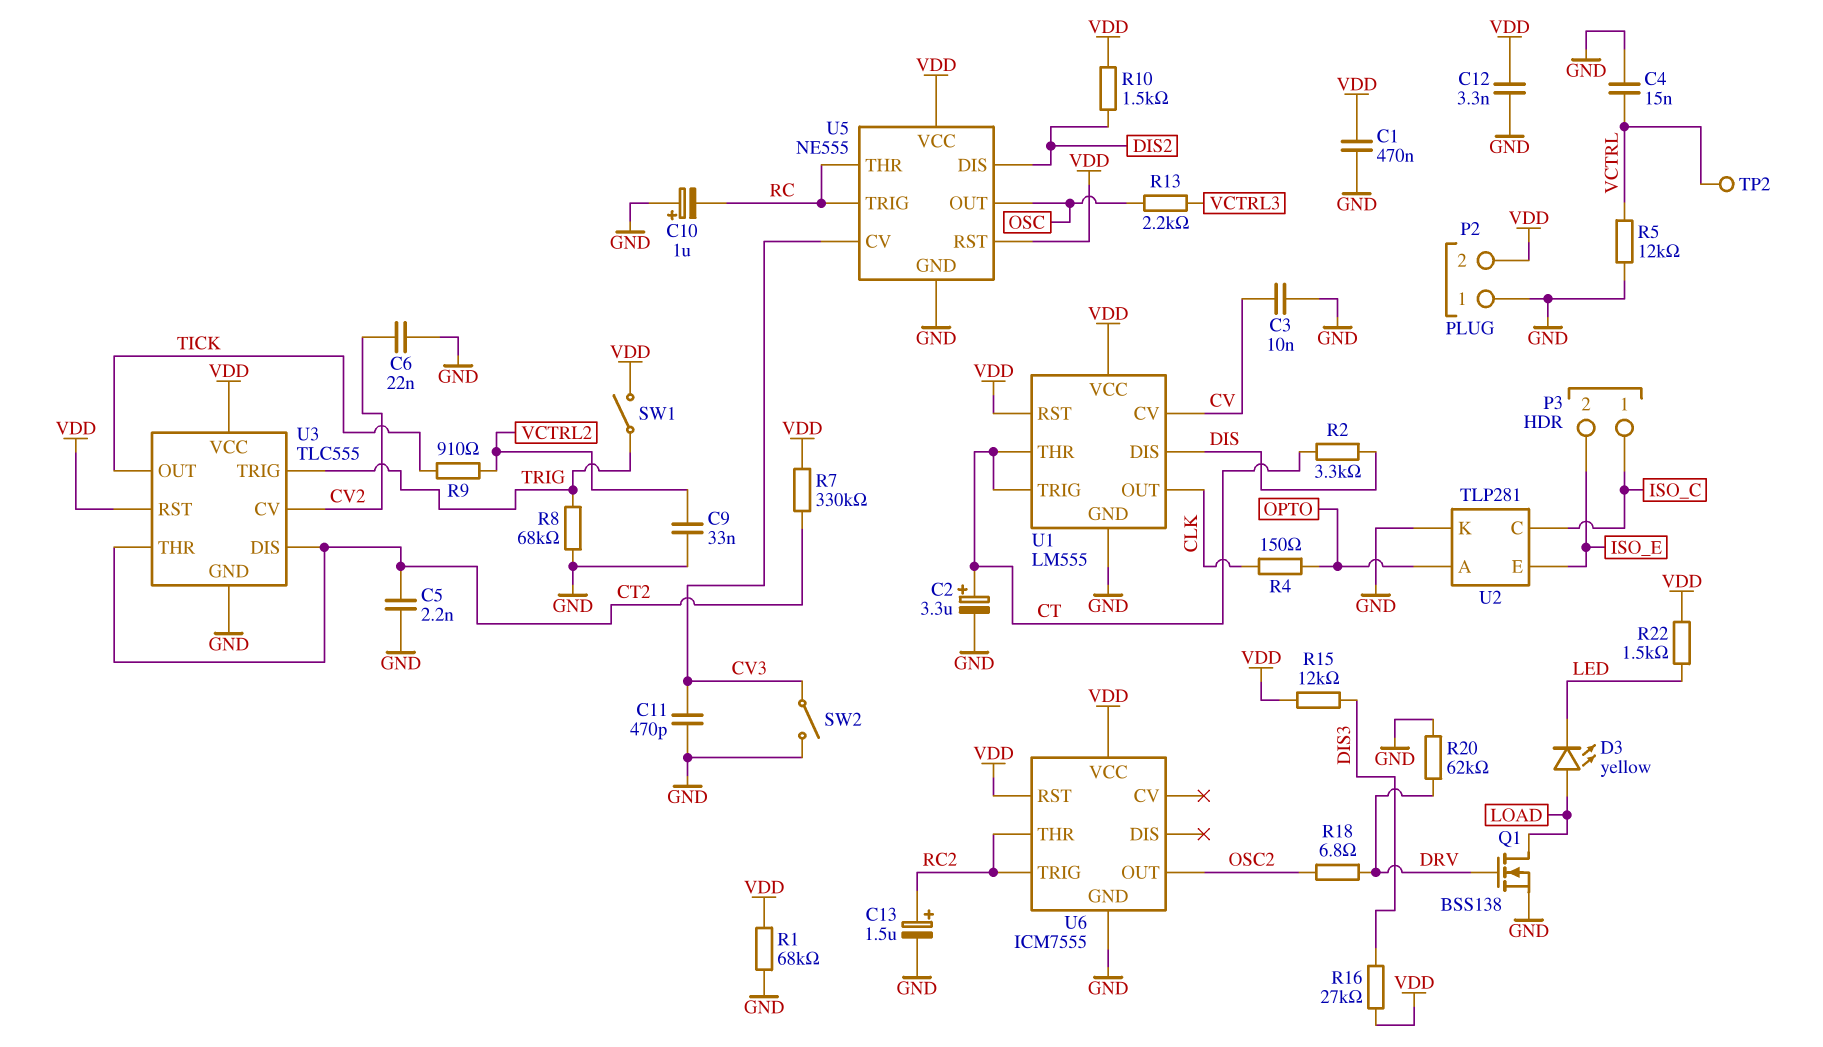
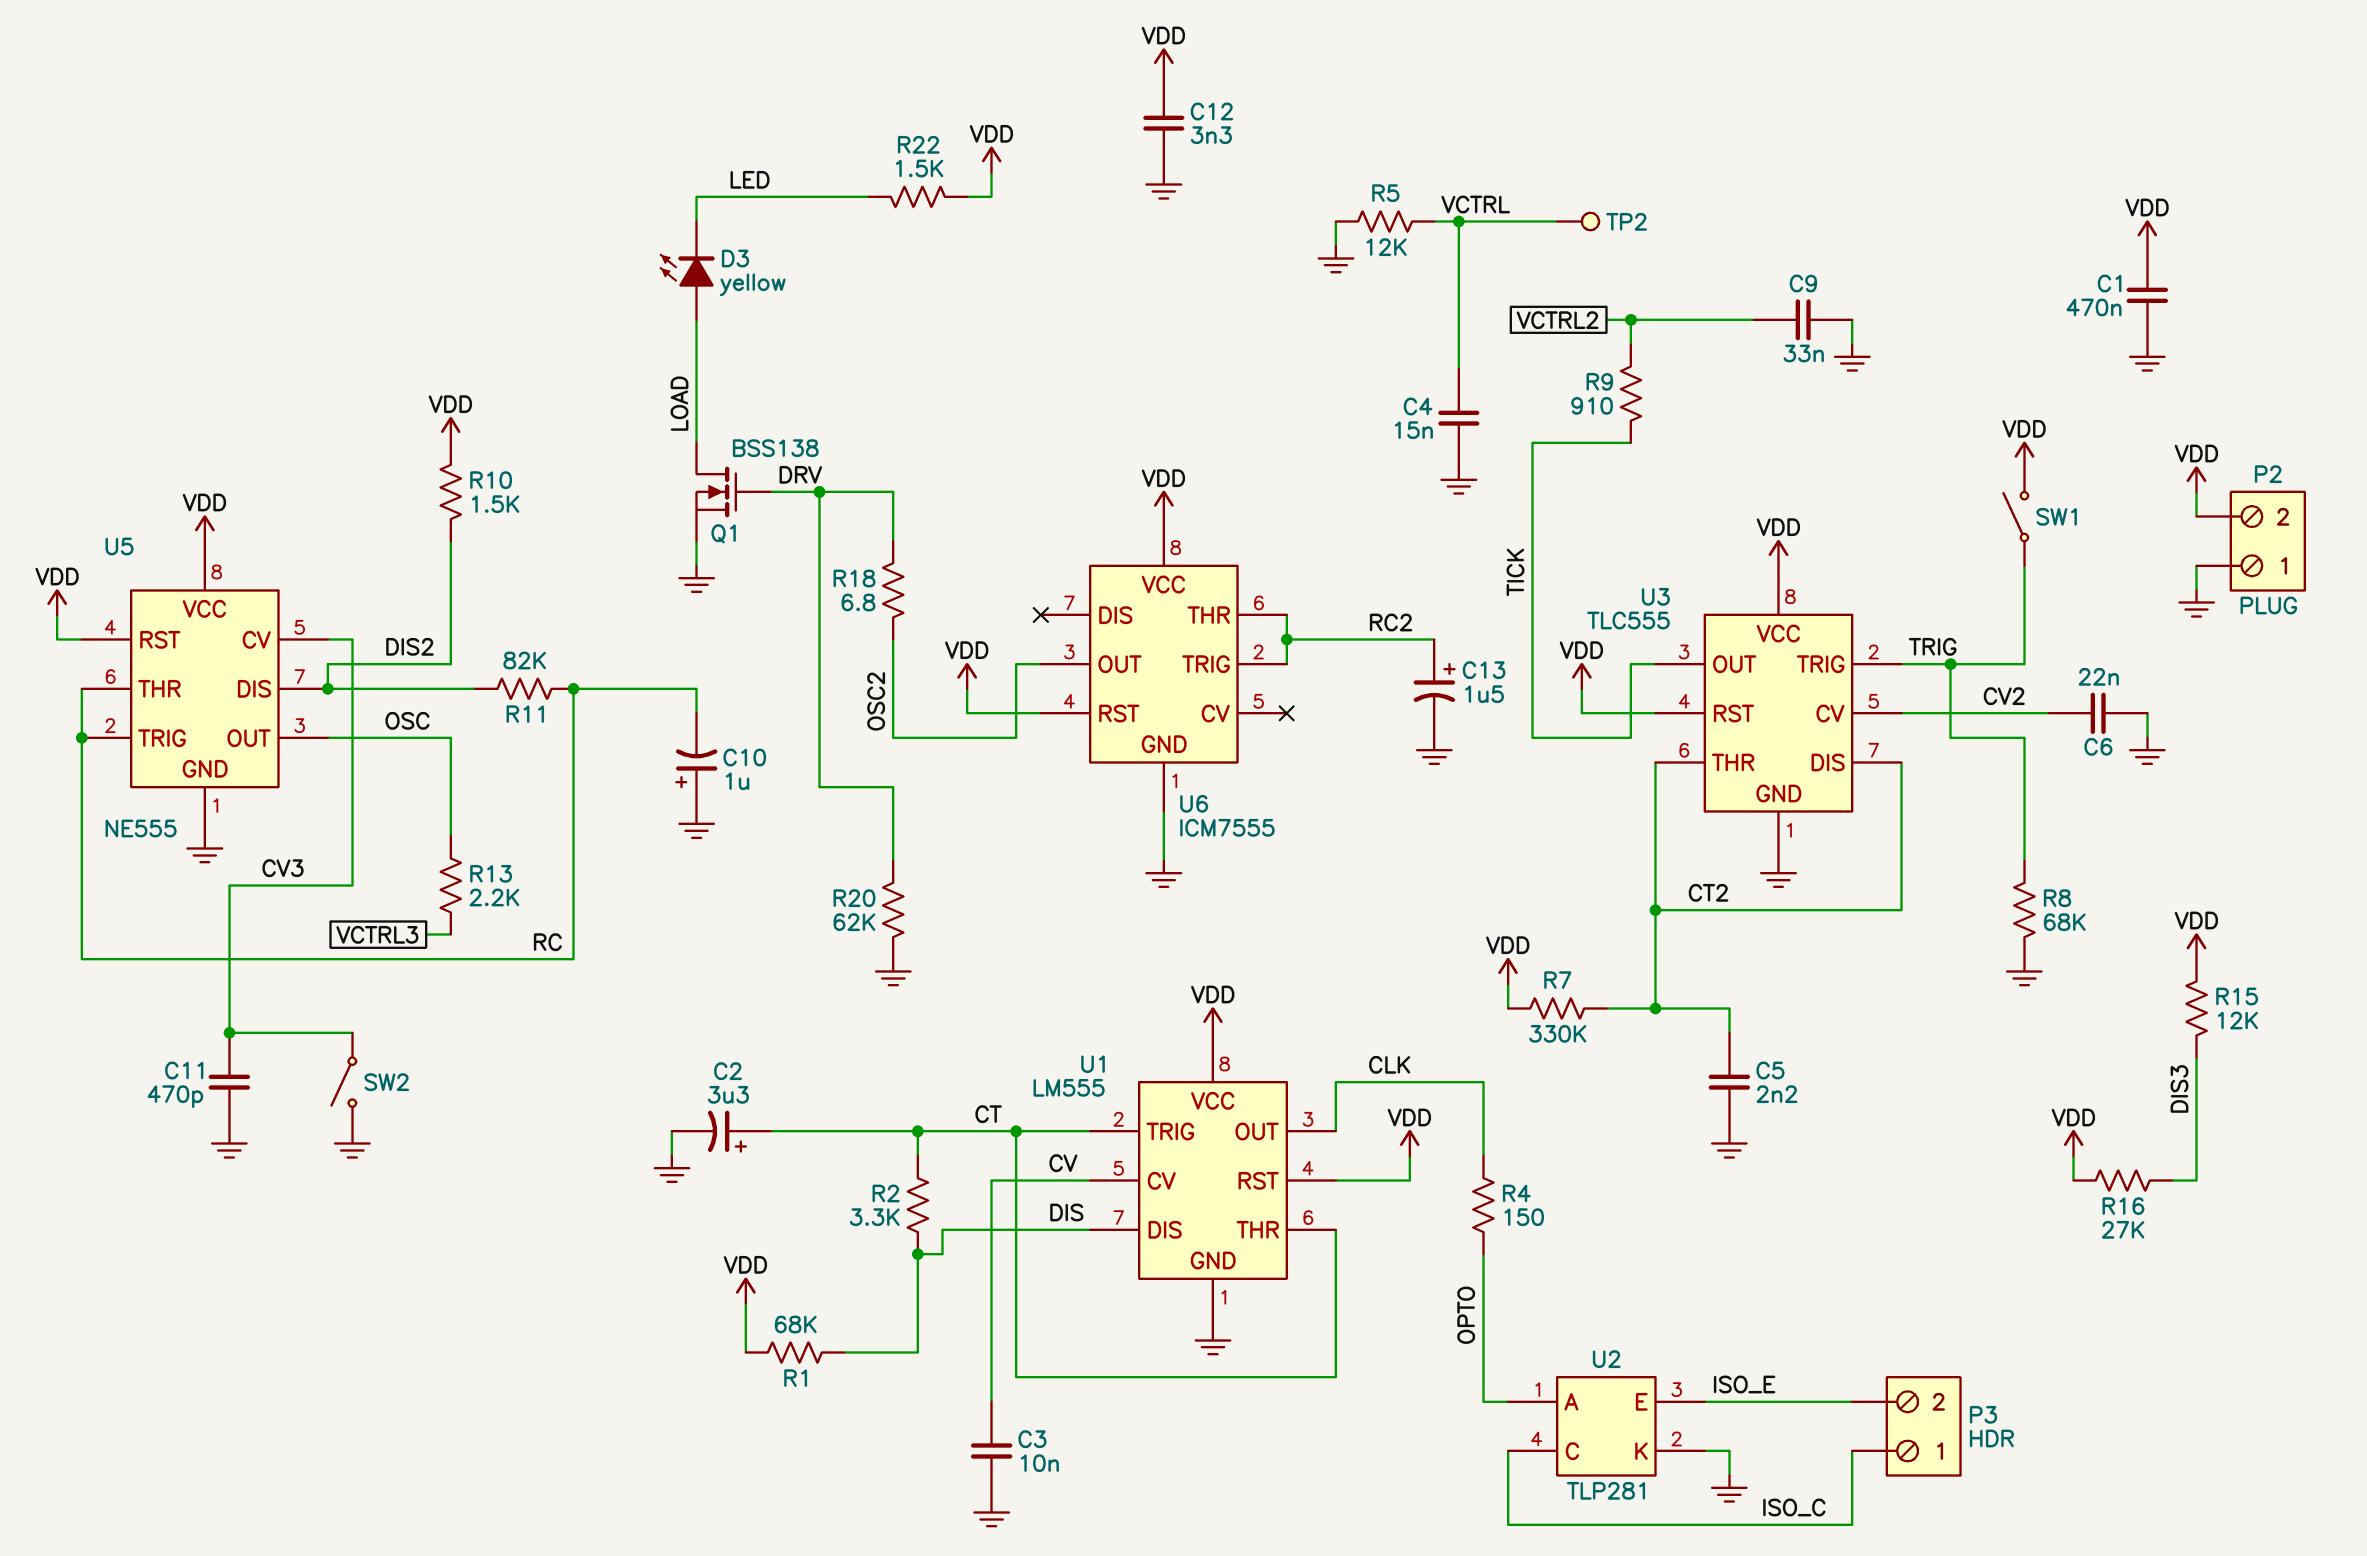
R1: 68k (GND, VDD) -> 68k (DIS, VDD)
R11: none -> 82k (DIS2, RC)

